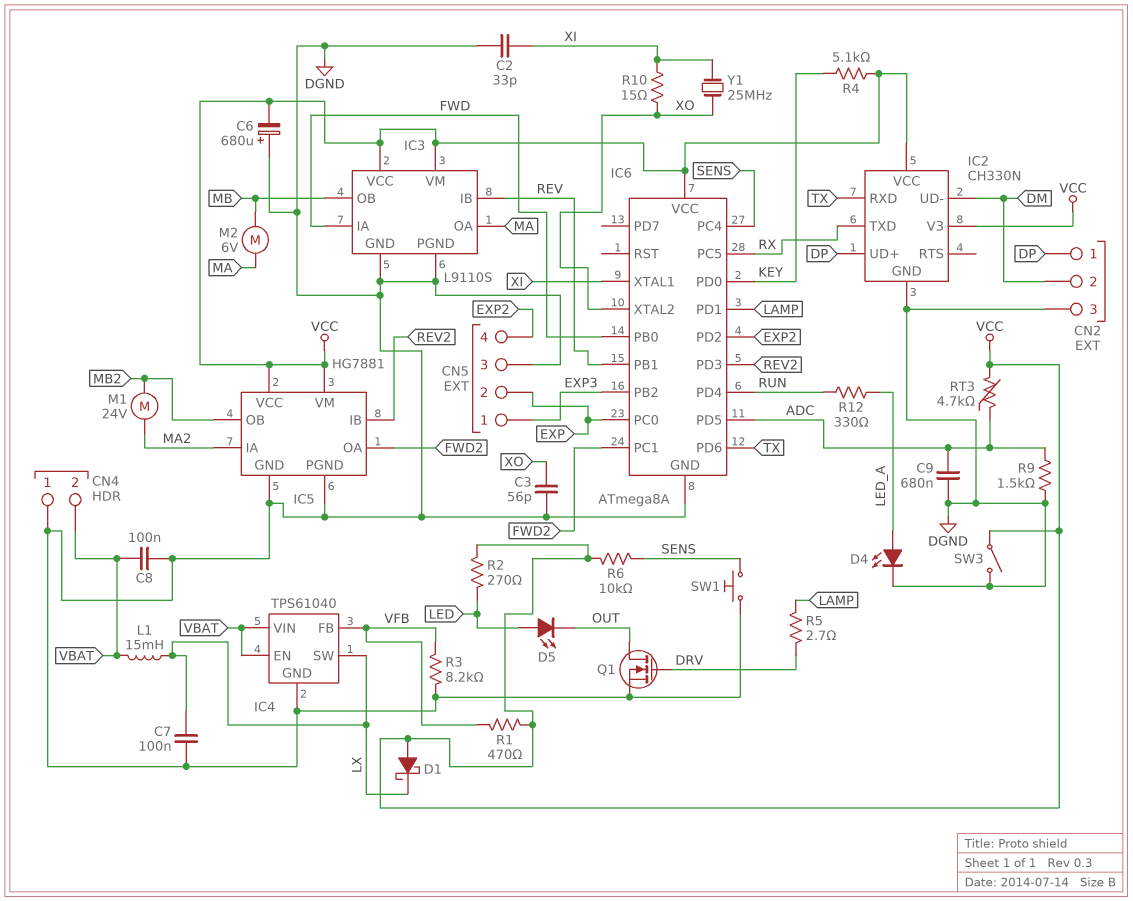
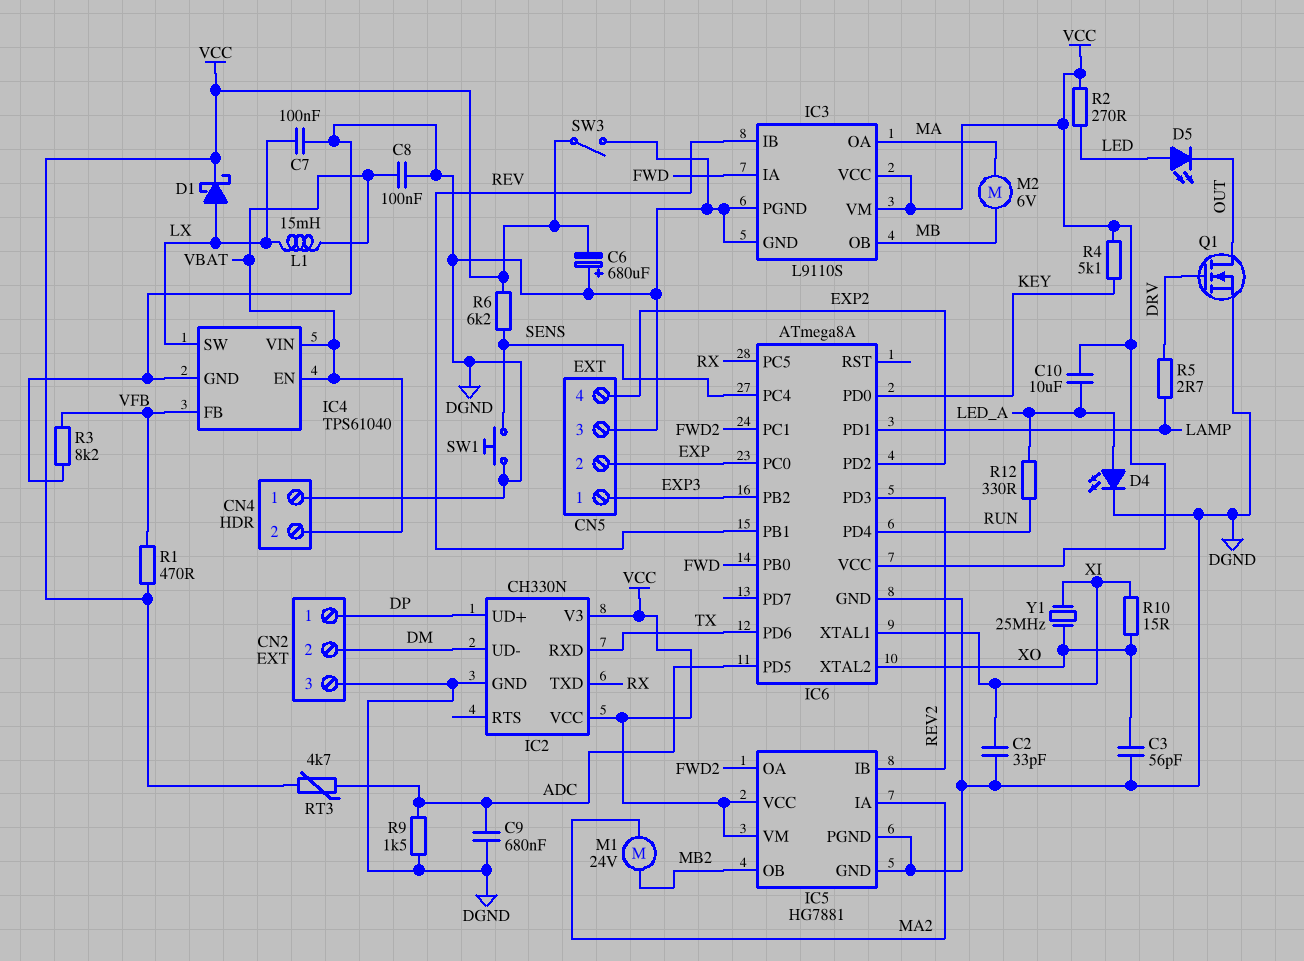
C10: none -> 10uF (LED_A, VCC)
D1: schottky (A VCC, K LX) -> schottky (A LX, K VCC)
R6: 10k (SENS, VCC) -> 6.2k (SENS, VCC)

